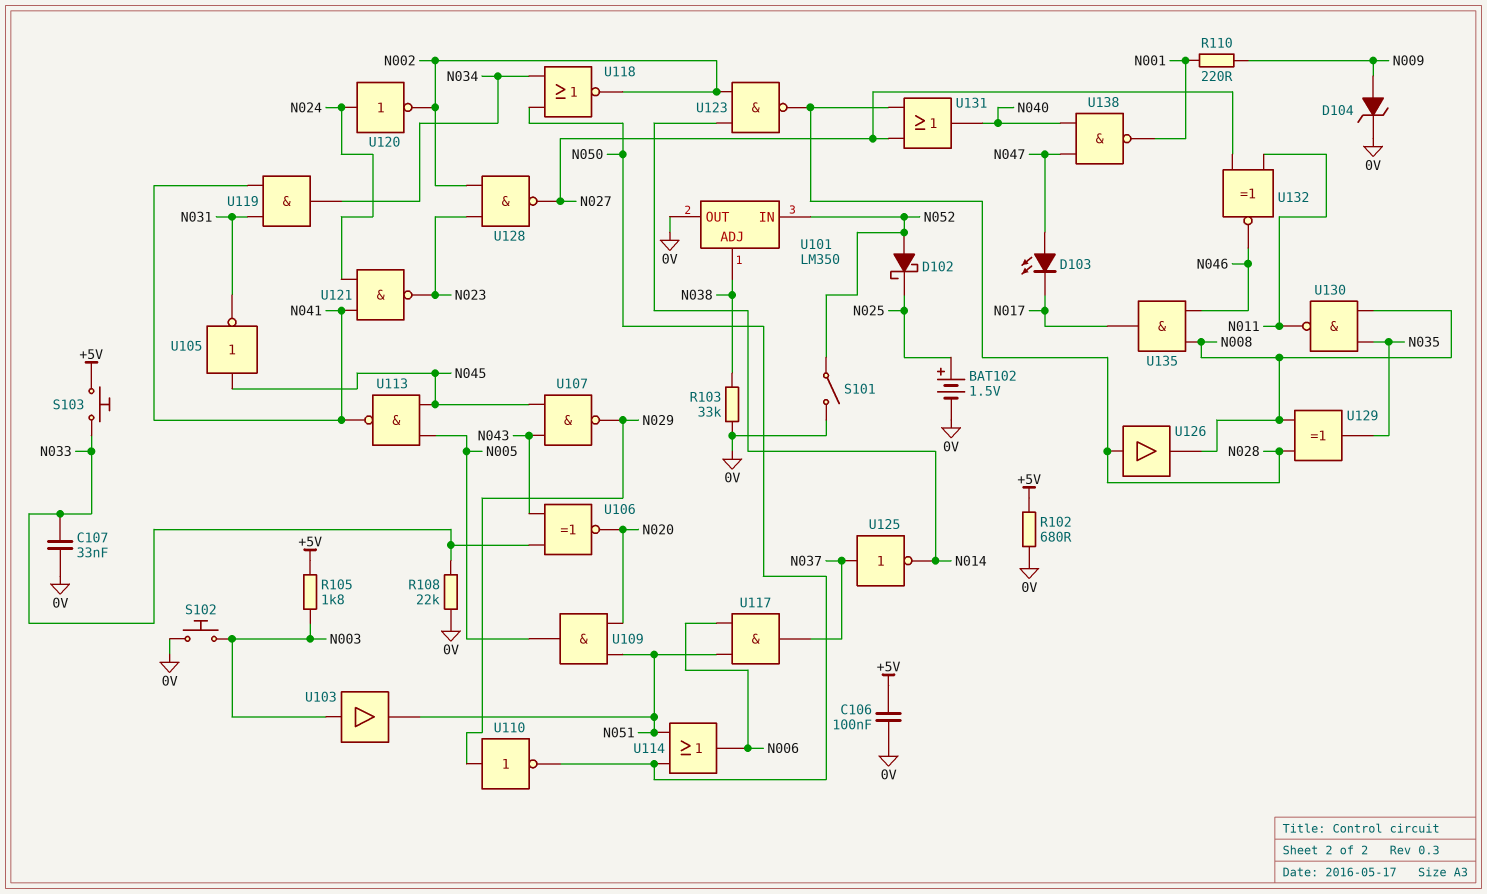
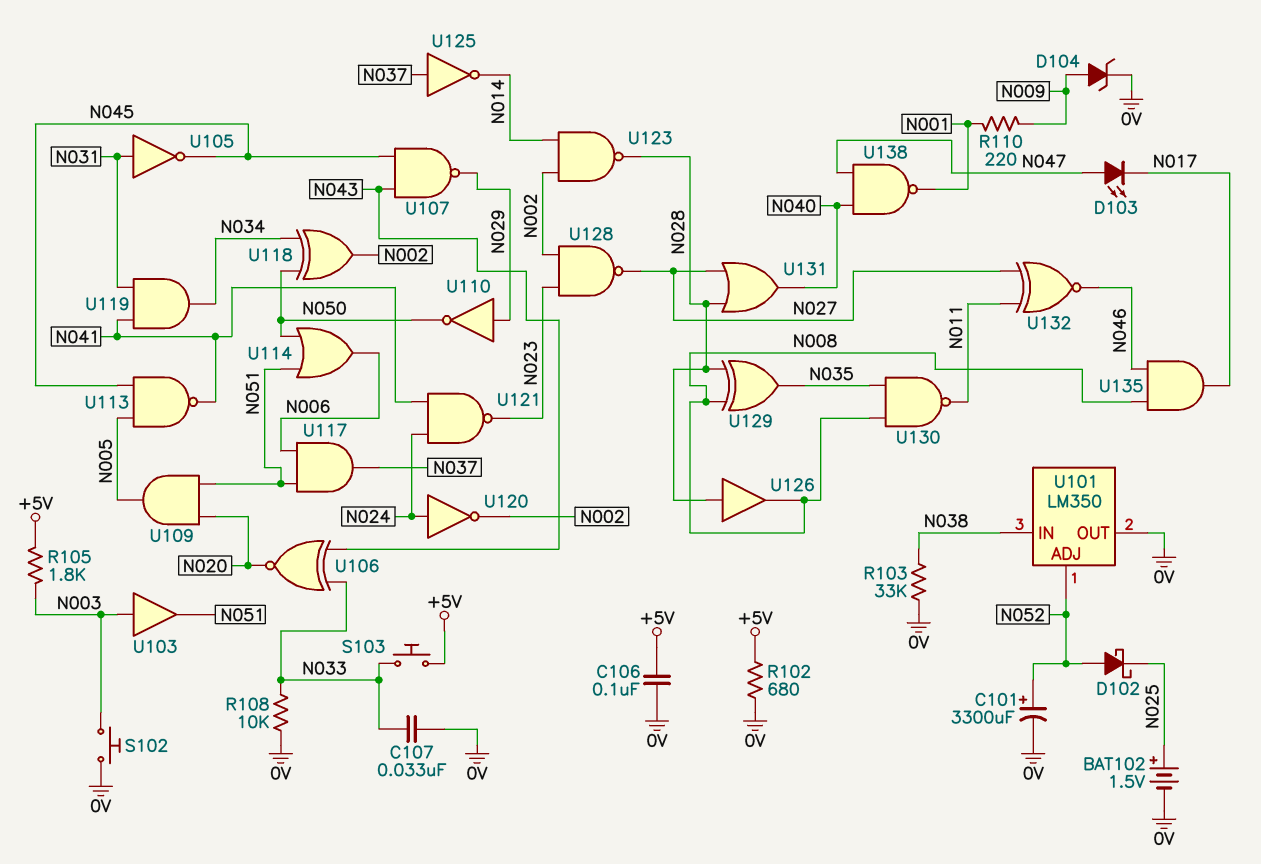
C101: none -> 3300uF (plus N052, minus 0V)
R108: 22k (0V, N033) -> 10k (0V, N033)
S101: switch (0V, N052) -> none
U101 pin ADJ: N038 -> N052
U101 pin IN: N052 -> N038
U105: NOT (in N045, out N031) -> NOT (in N031, out N045)
U118: NOR (in N034, in N050, out N002) -> XOR (in N034, in N050, out N002)

